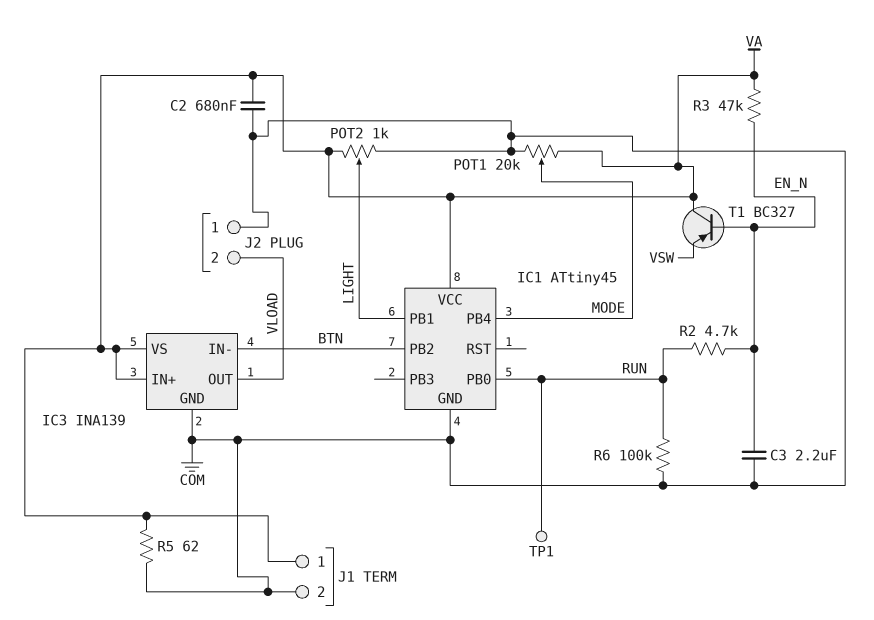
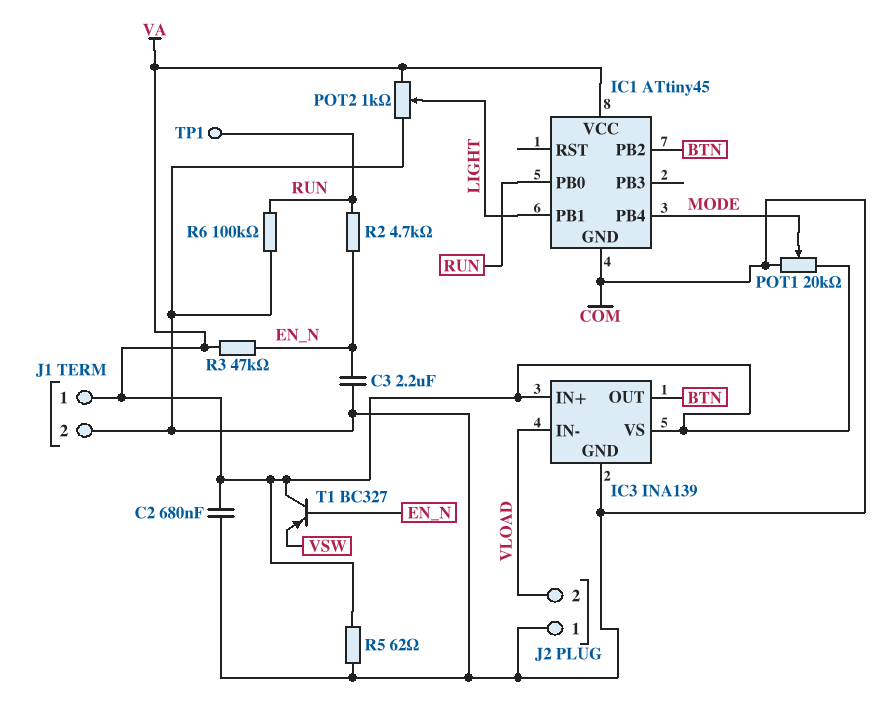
IC3 pin IN-: BTN -> VLOAD
IC3 pin OUT: VLOAD -> BTN

